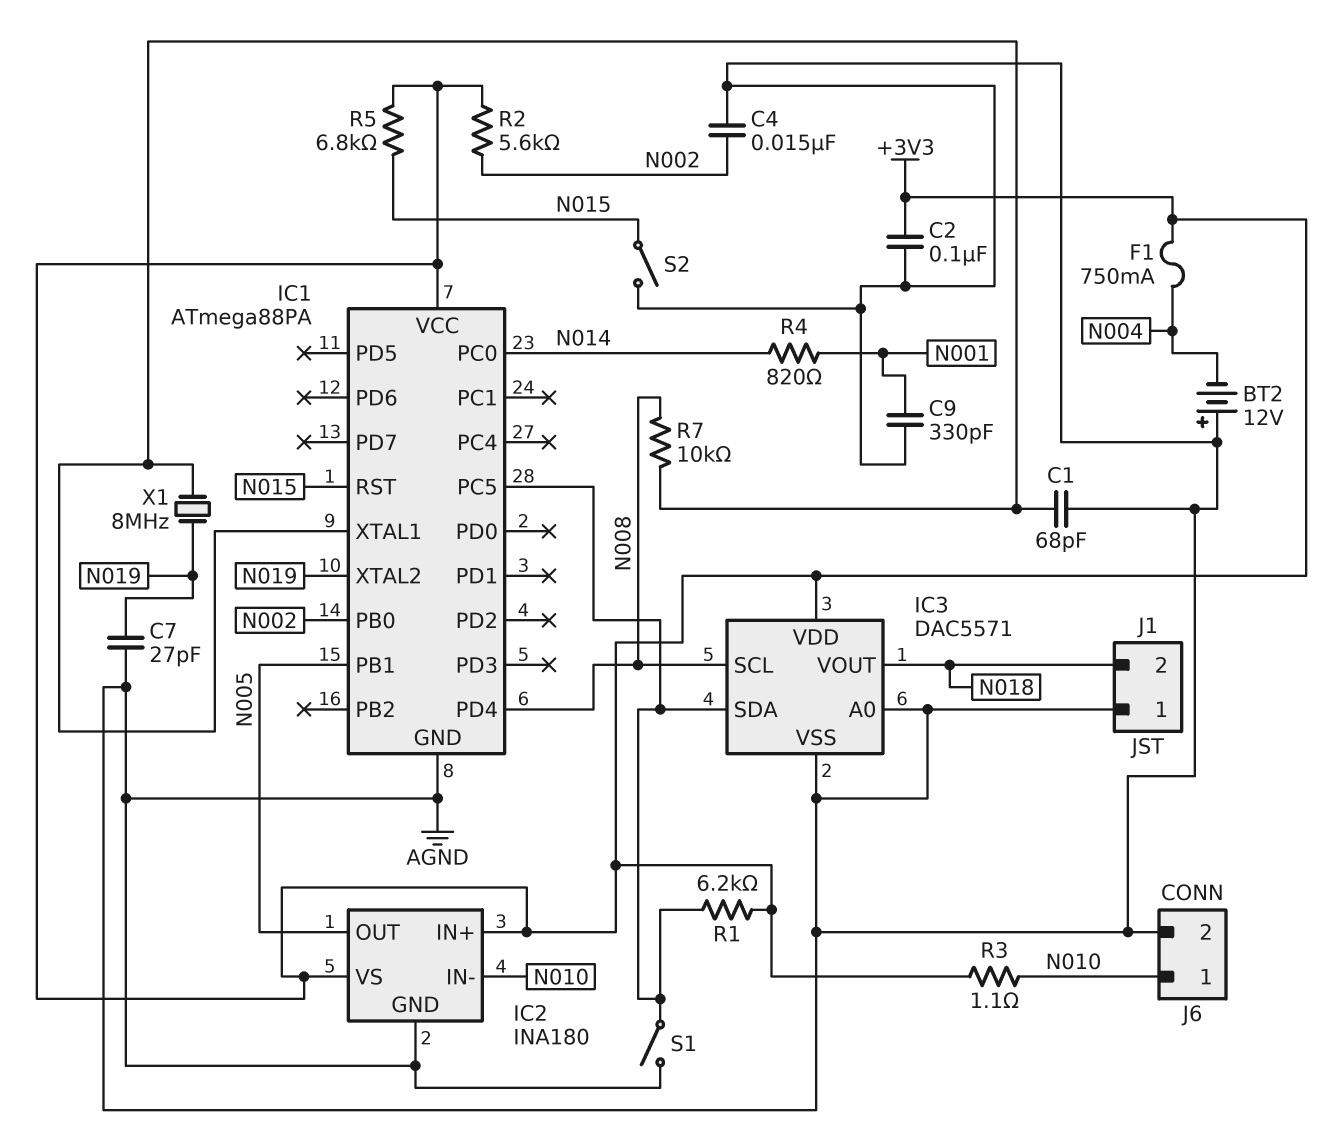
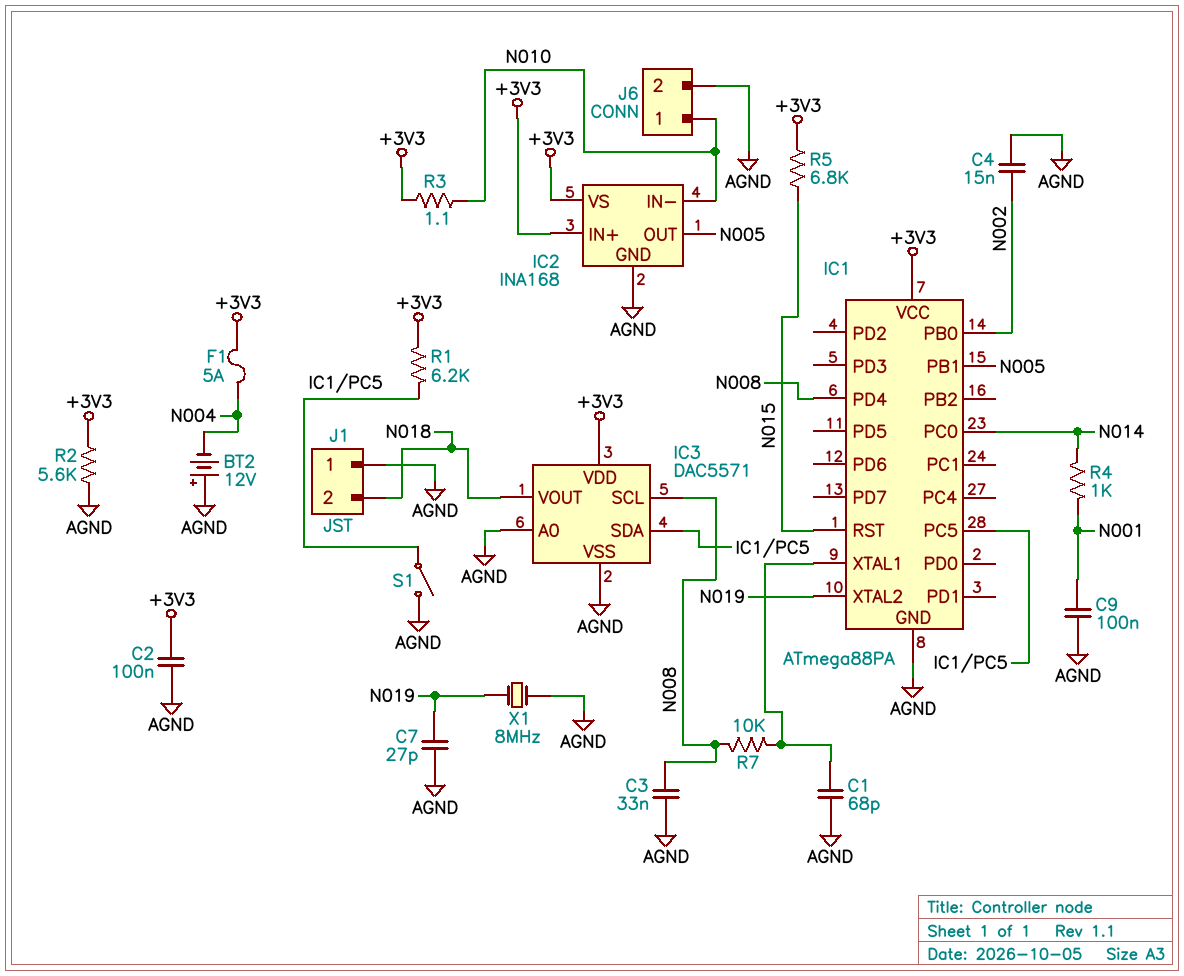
C3: none -> 33nF (AGND, N008)
C9: 330pF (AGND, N001) -> 100nF (AGND, N001)
F1: 750mA (+3V3, N004) -> 5A (+3V3, N004)
IC2: INA180 -> INA168
R2: 5.6k (+3V3, N002) -> 5.6k (+3V3, AGND)
R4: 820 (N001, N014) -> 1k (N001, N014)
S2: switch (AGND, N015) -> none
X1: 8MHz (IC1/XTAL1, N019) -> 8MHz (AGND, N019)

